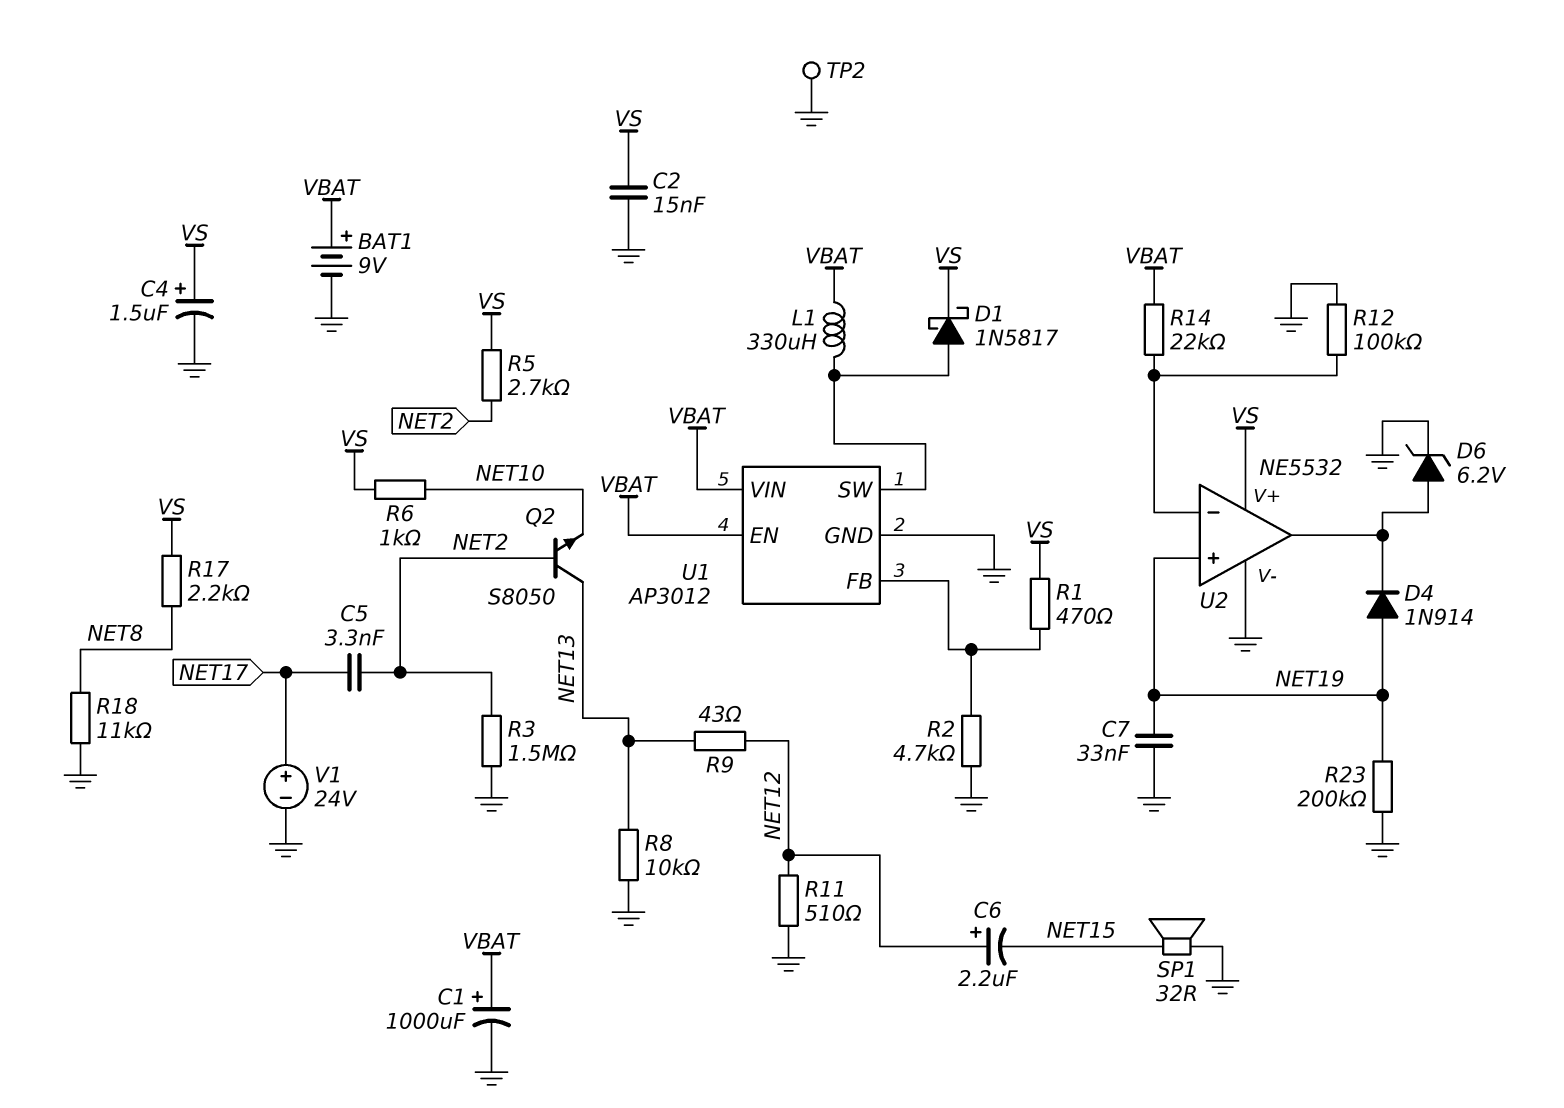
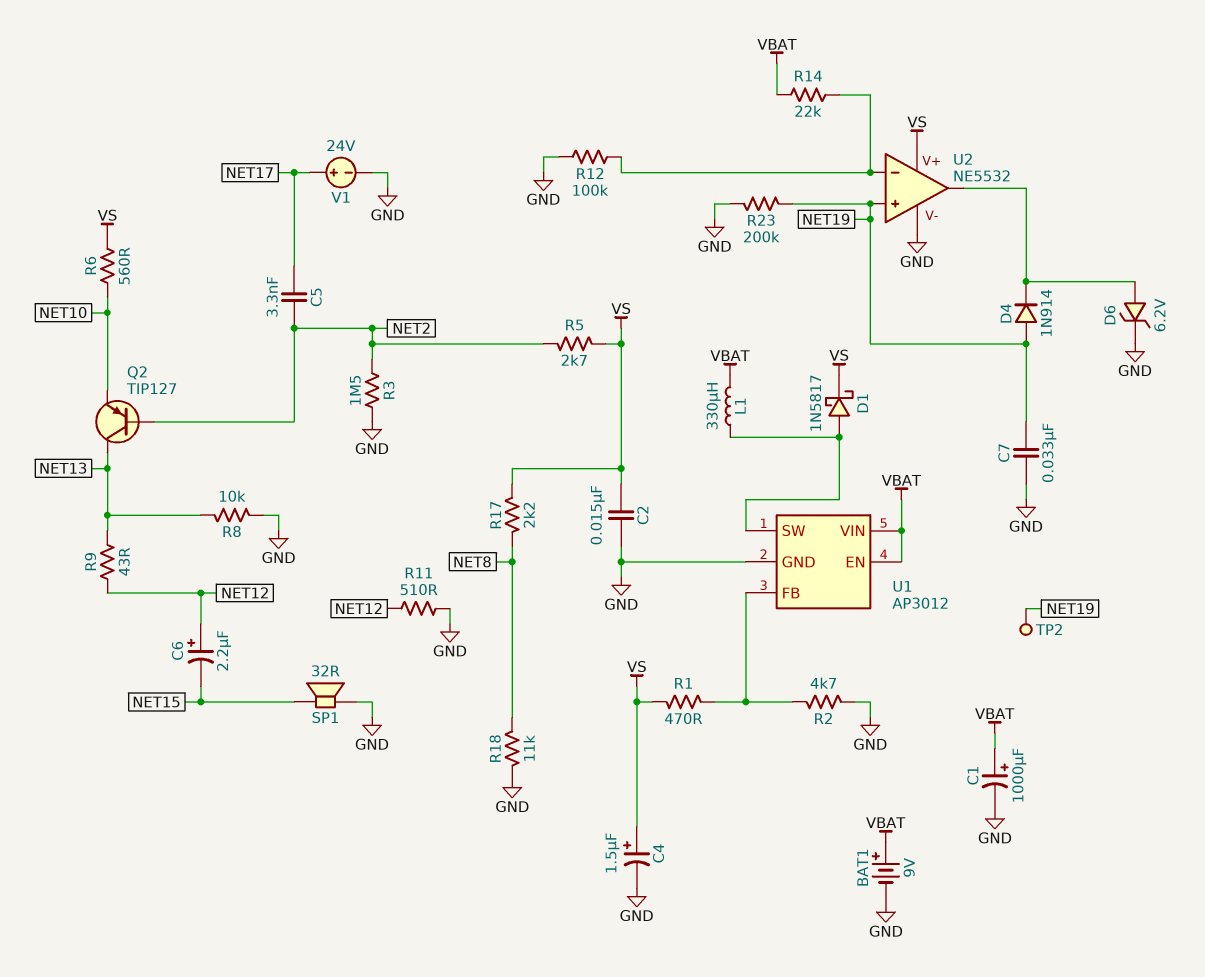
Q2: NPN S8050 (B NET2, C NET13, E NET10) -> PNP TIP127 (B NET2, C NET13, E NET10)
R6: 1k (NET10, VS) -> 560 (NET10, VS)
TP2: test point (GND) -> test point (NET19)

